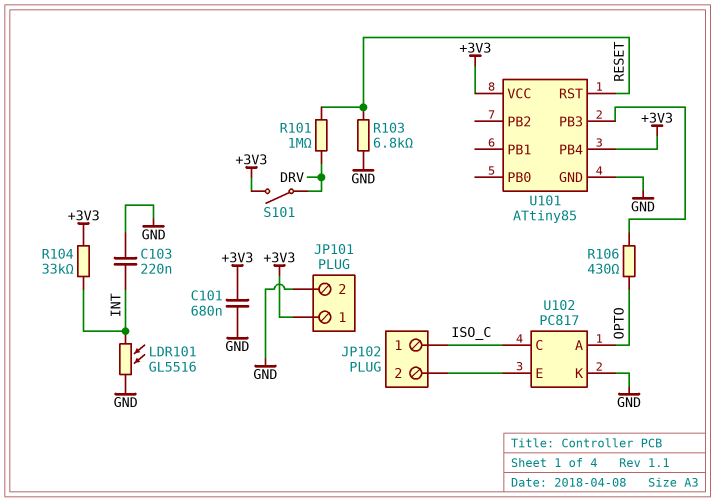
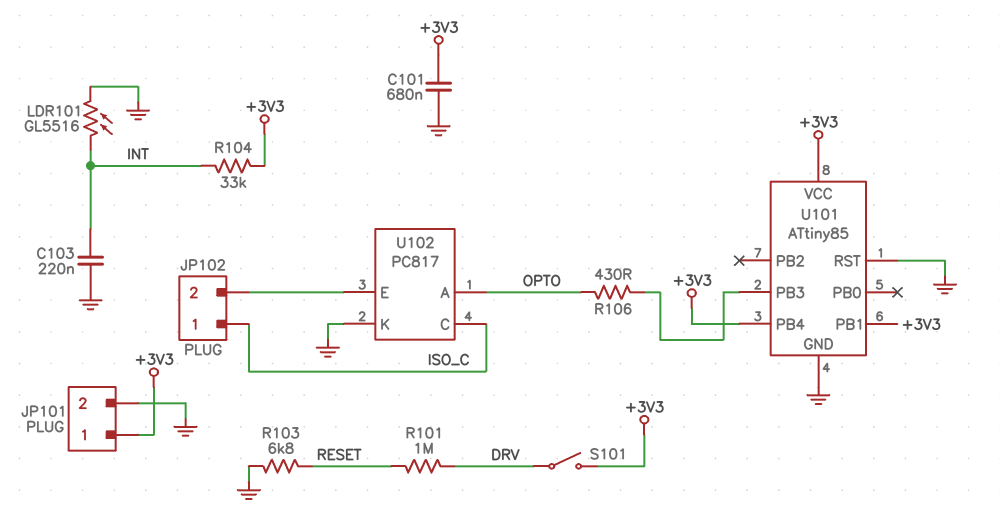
U101 pin PB1: none -> +3V3
U101 pin RST: RESET -> GND

